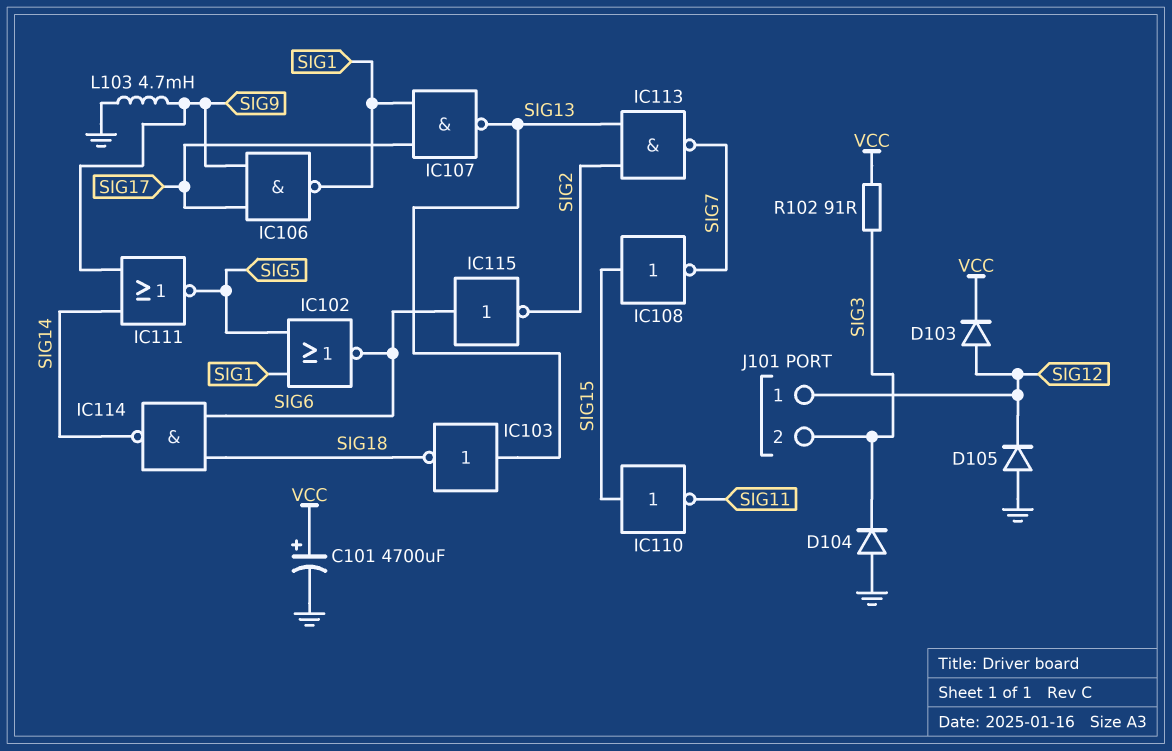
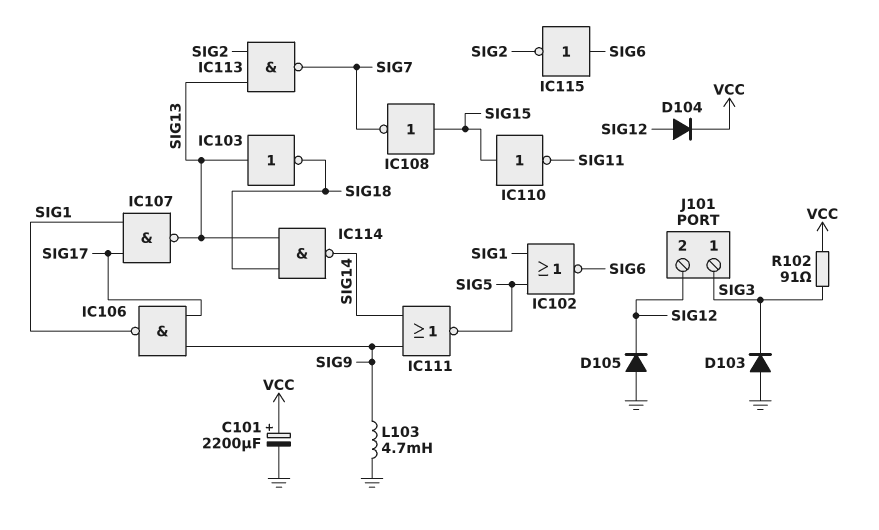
C101: 4700uF (plus VCC, minus GND) -> 2200uF (plus VCC, minus GND)
D103: diode (A SIG12, K VCC) -> diode (A GND, K SIG3)
D104: diode (A GND, K SIG3) -> diode (A SIG12, K VCC)
IC114: NAND (in SIG6, in SIG18, out SIG14) -> NAND (in SIG13, in SIG18, out SIG14)
J101 pin 1: SIG12 -> SIG3
J101 pin 2: SIG3 -> SIG12

